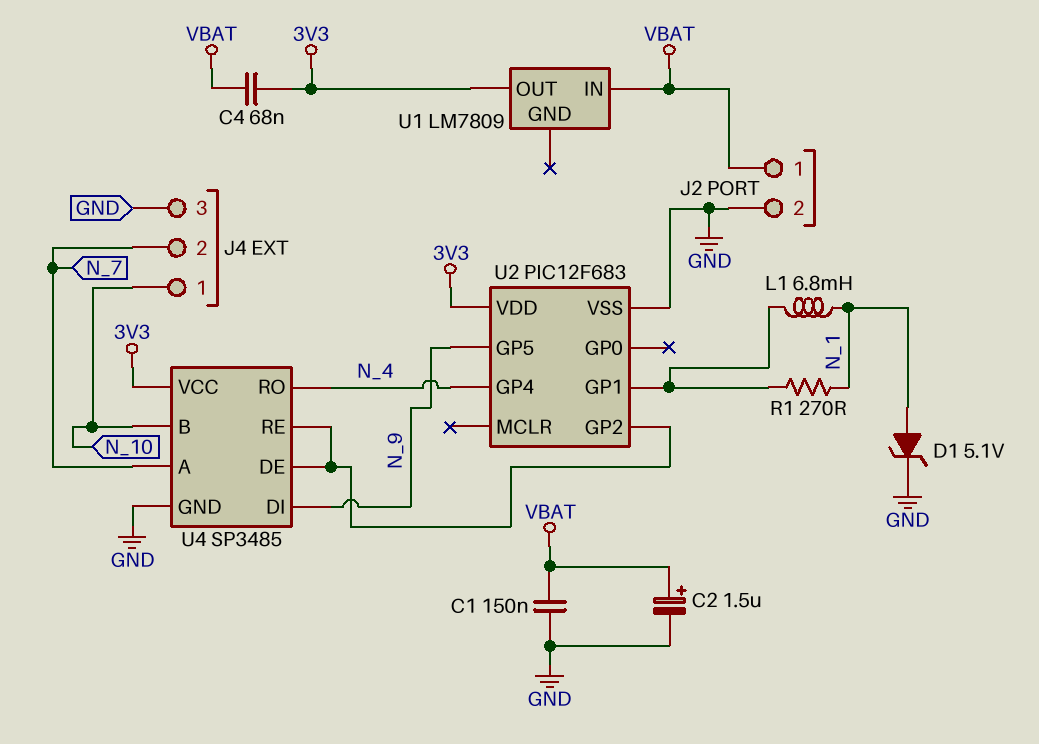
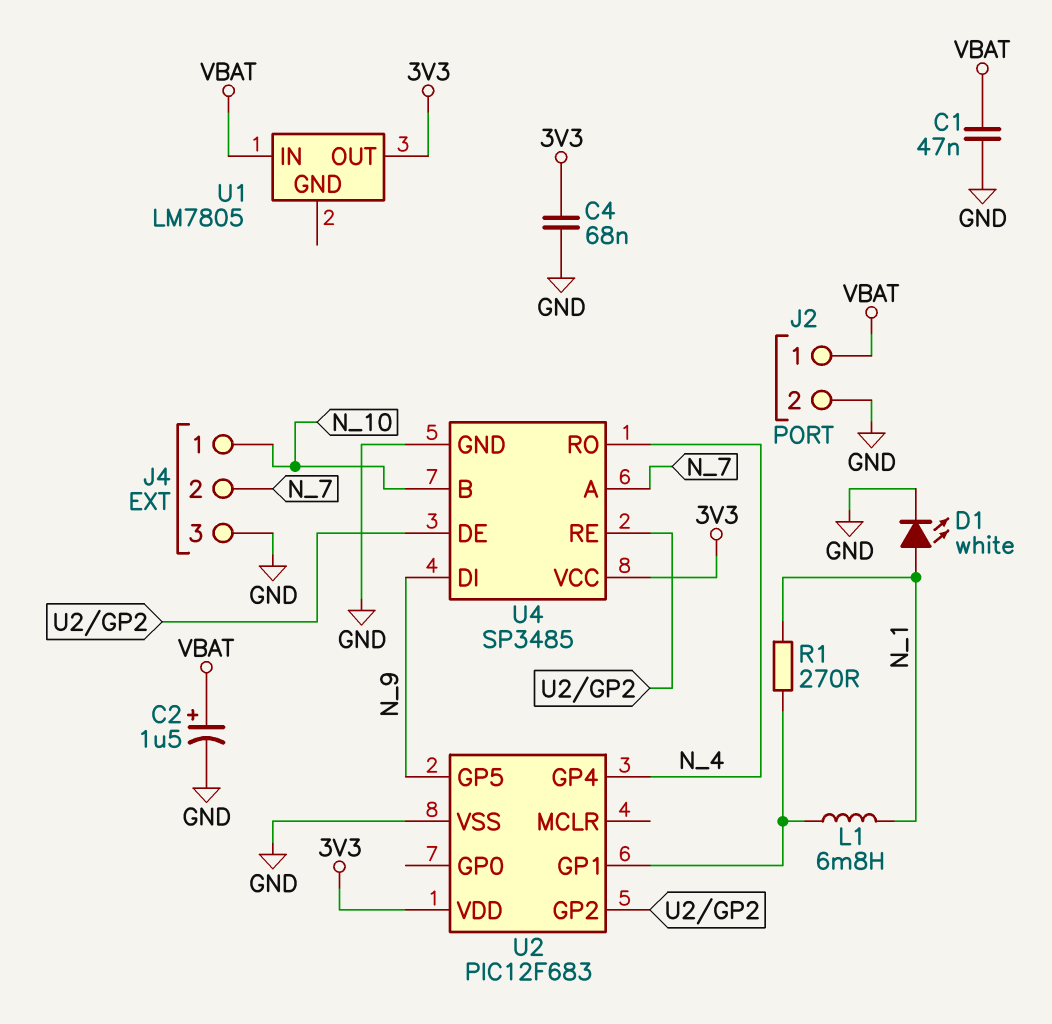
C1: 150nF (GND, VBAT) -> 47nF (GND, VBAT)
C4: 68nF (3V3, VBAT) -> 68nF (3V3, GND)
D1: zener 5.1V (A N_1, K GND) -> LED white (A N_1, K GND)
U1: LM7809 -> LM7805

